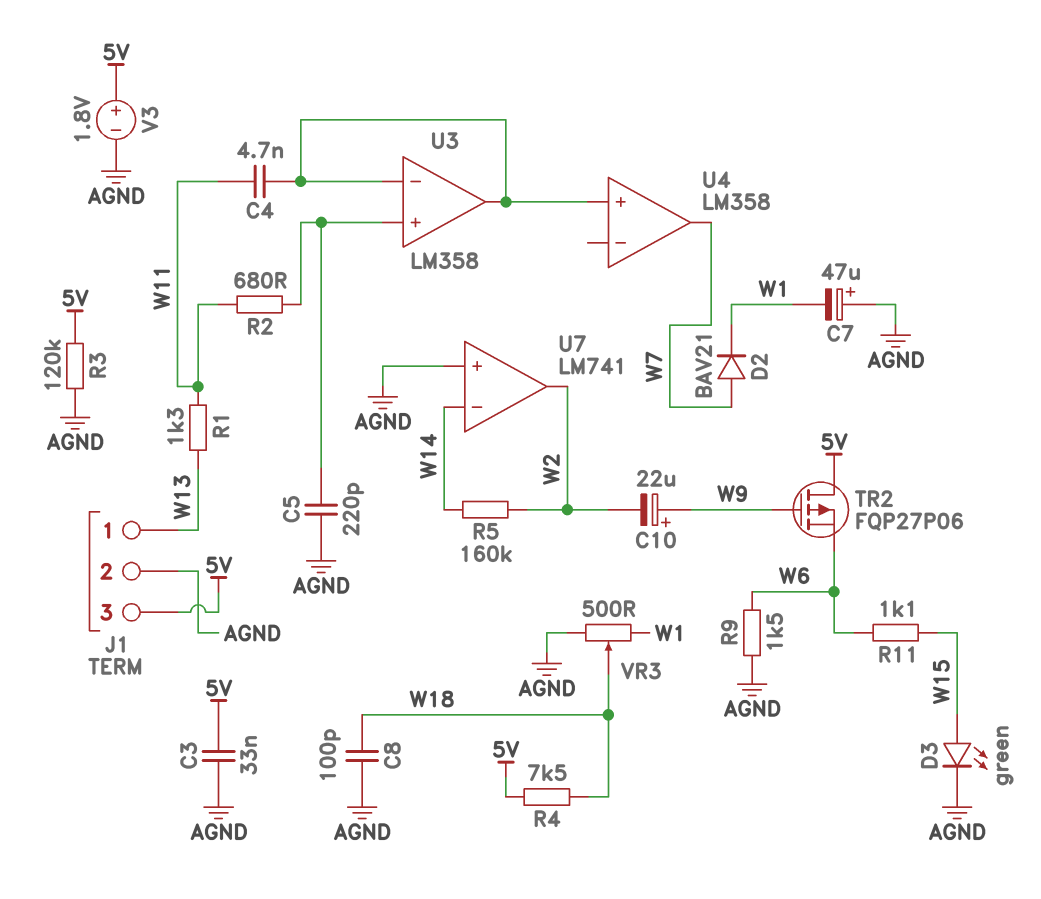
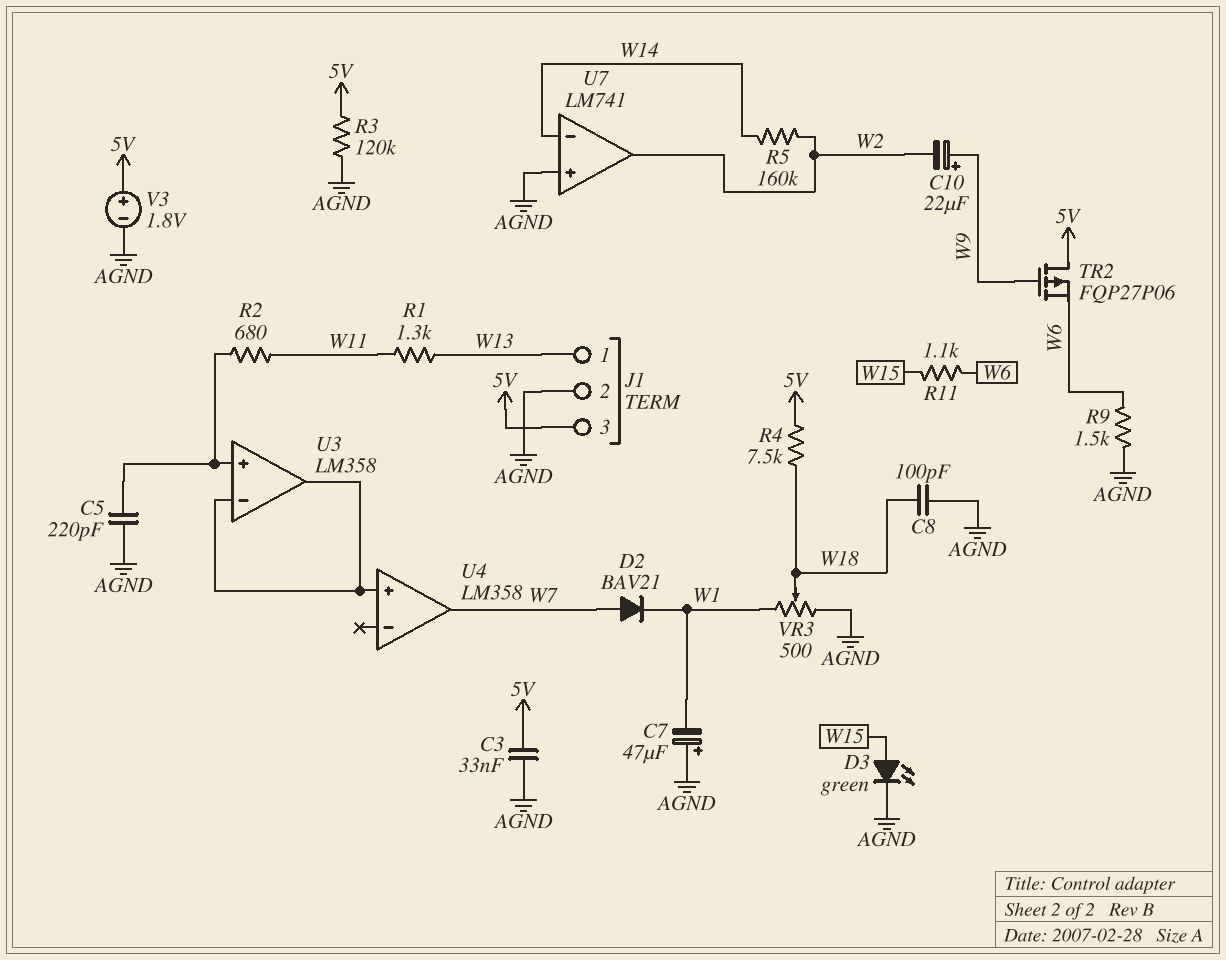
C4: 4.7nF (U3/in-, W11) -> none

